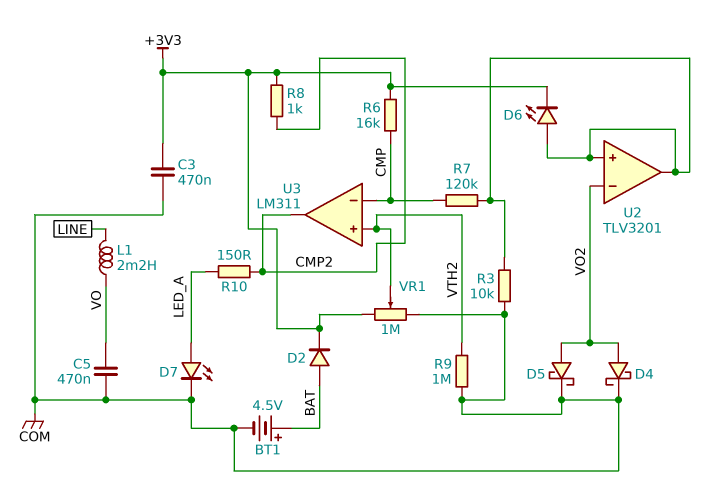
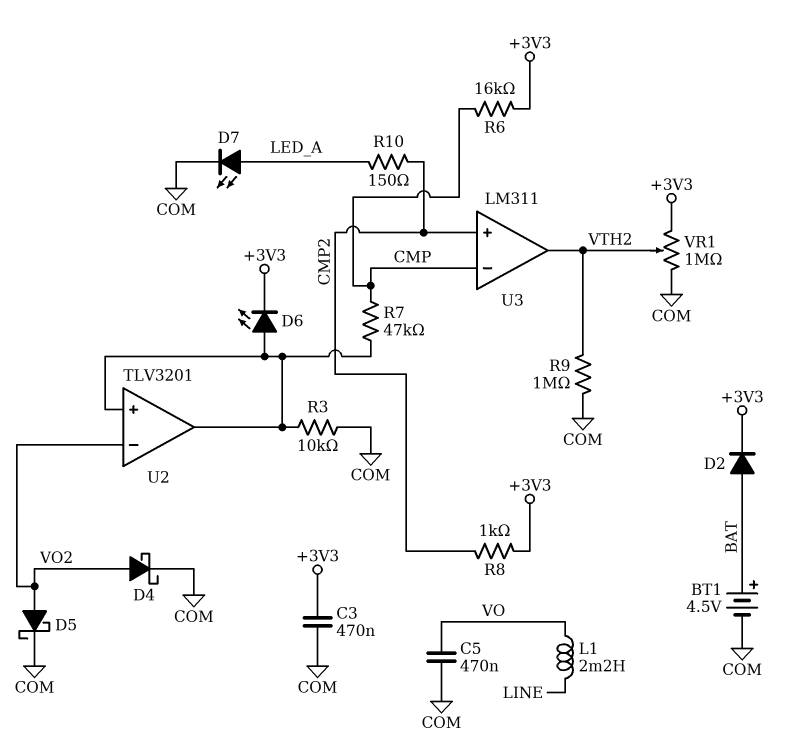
R7: 120k (CMP, U2/in+) -> 47k (CMP, U2/in+)
U3 pin in+: VTH2 -> CMP2
U3 pin out: CMP2 -> VTH2

